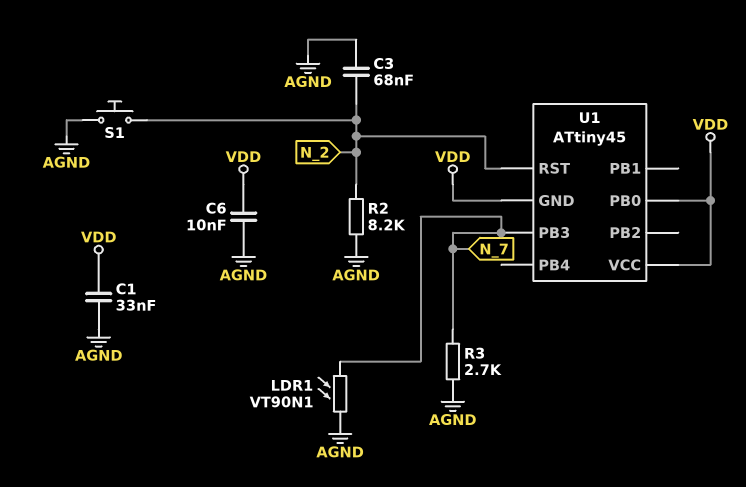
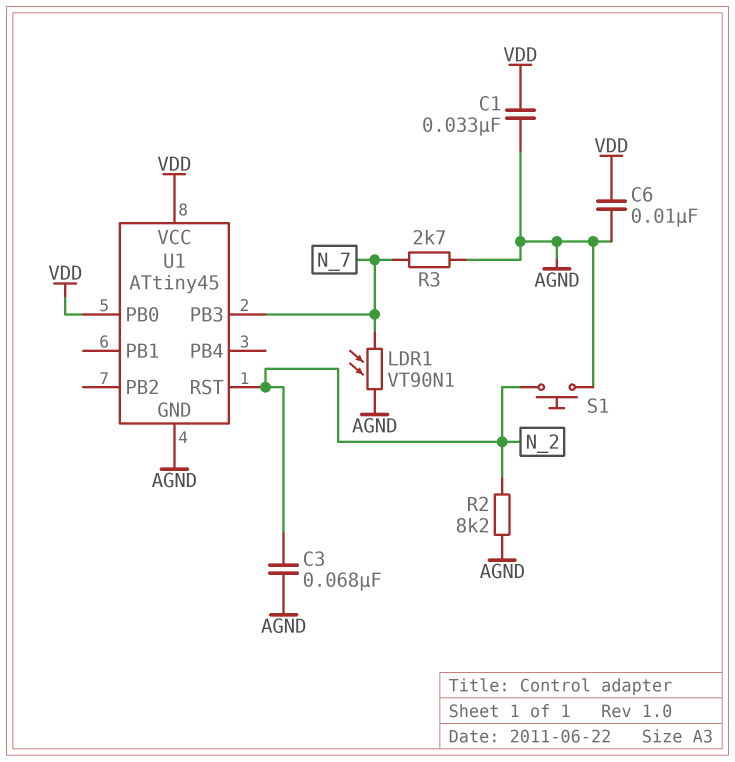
U1 pin GND: VDD -> AGND

